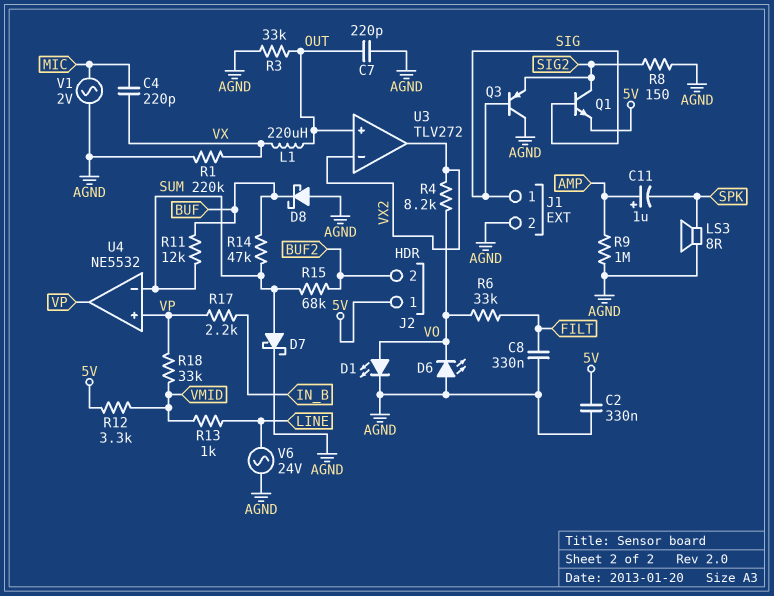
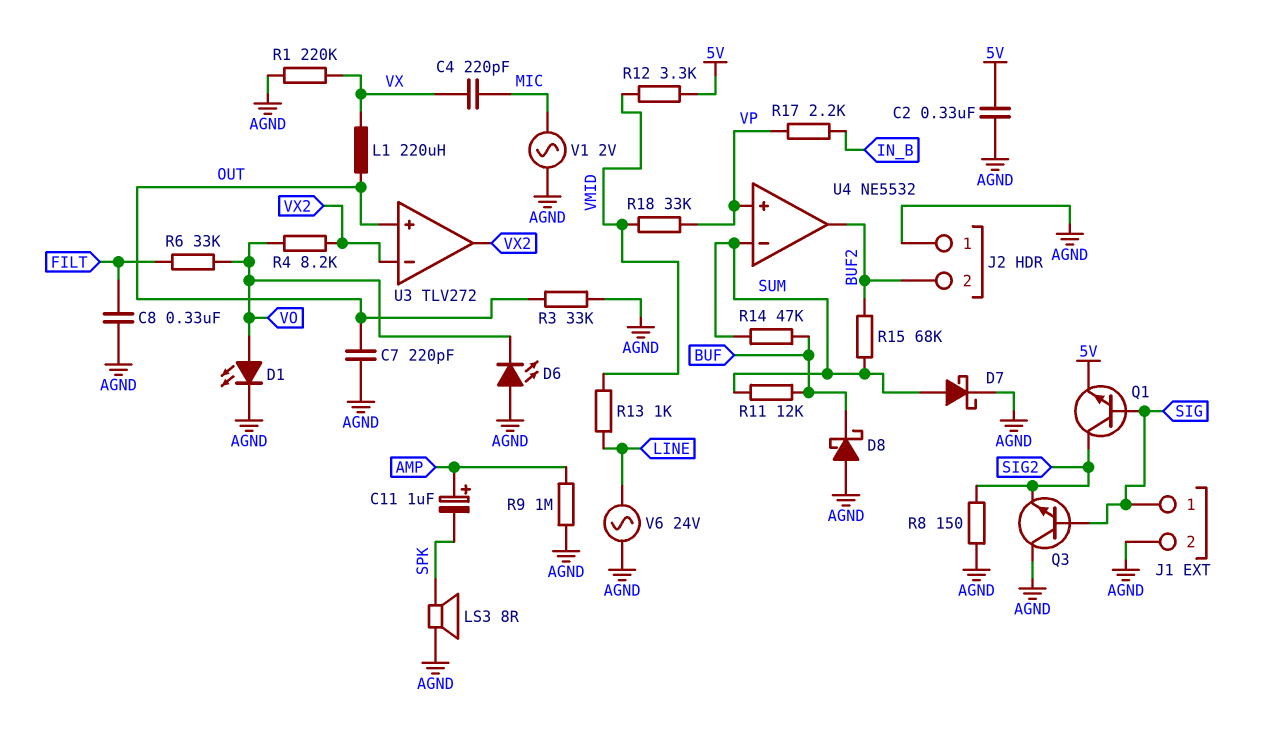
J2 pin 1: 5V -> AGND
Q3: PNP (B SIG, C AGND, E SIG2) -> NPN (B SIG, C AGND, E SIG2)
U4 pin out: VP -> BUF2

